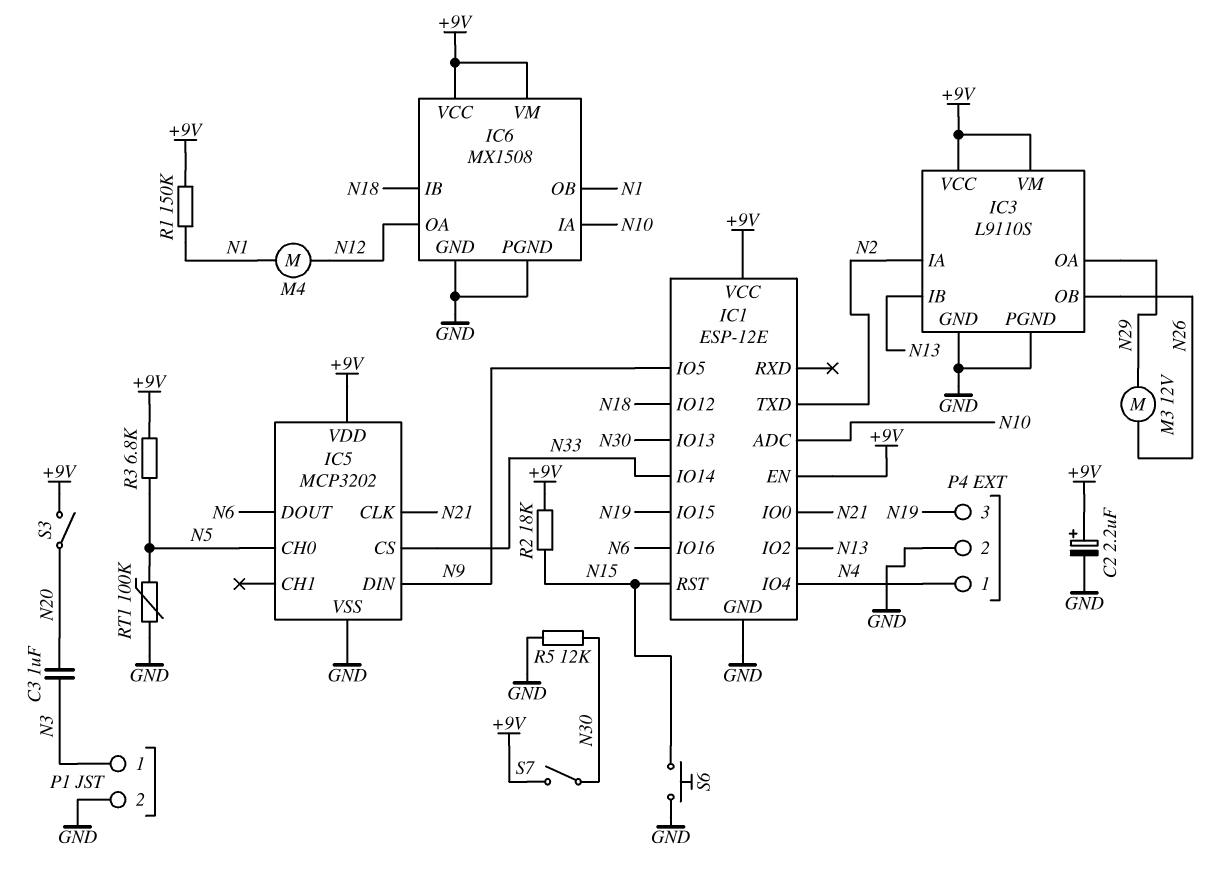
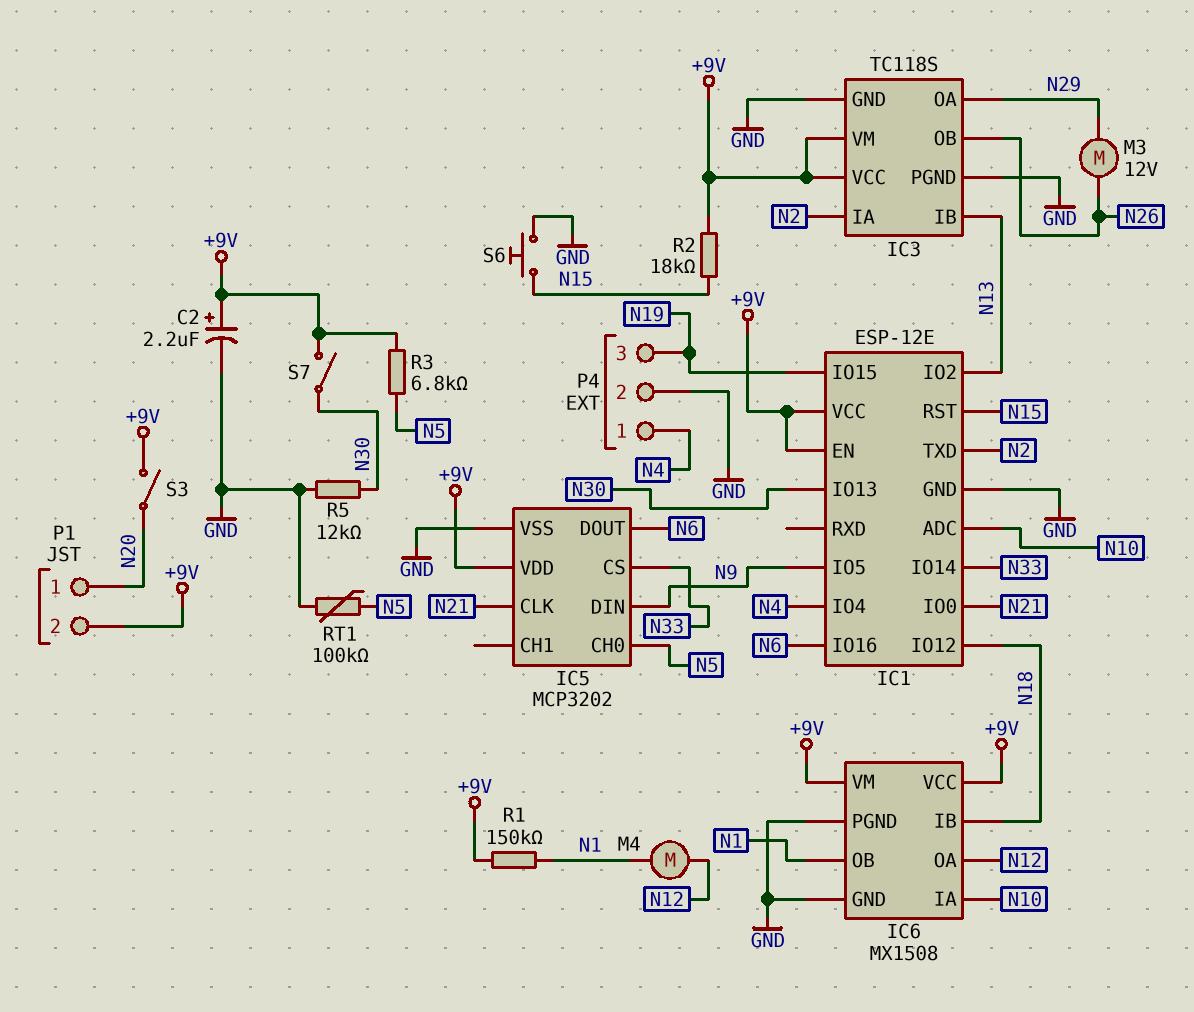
C3: 1uF (N3, N20) -> none
IC3: L9110S -> TC118S
P1 pin 1: N3 -> N20
P1 pin 2: GND -> +9V

